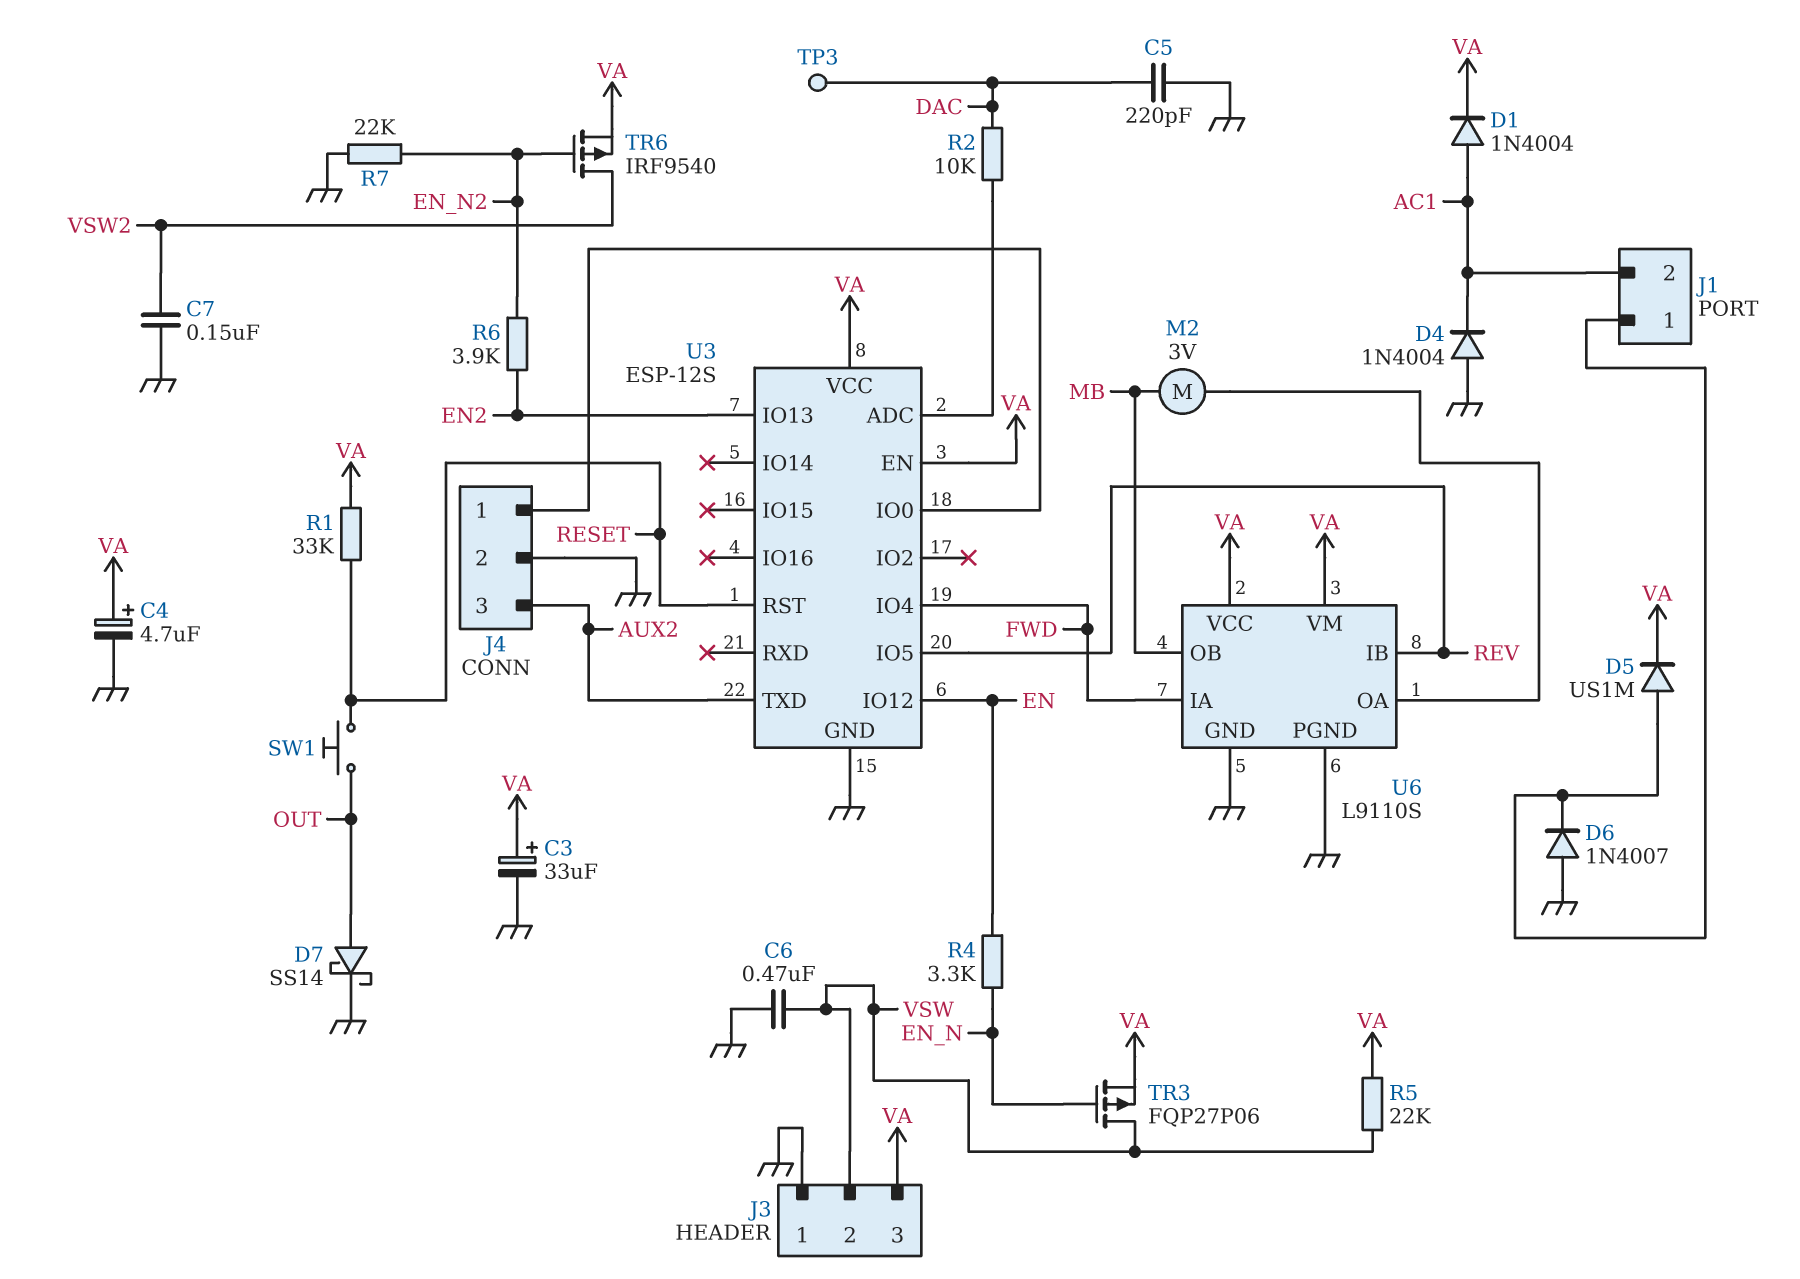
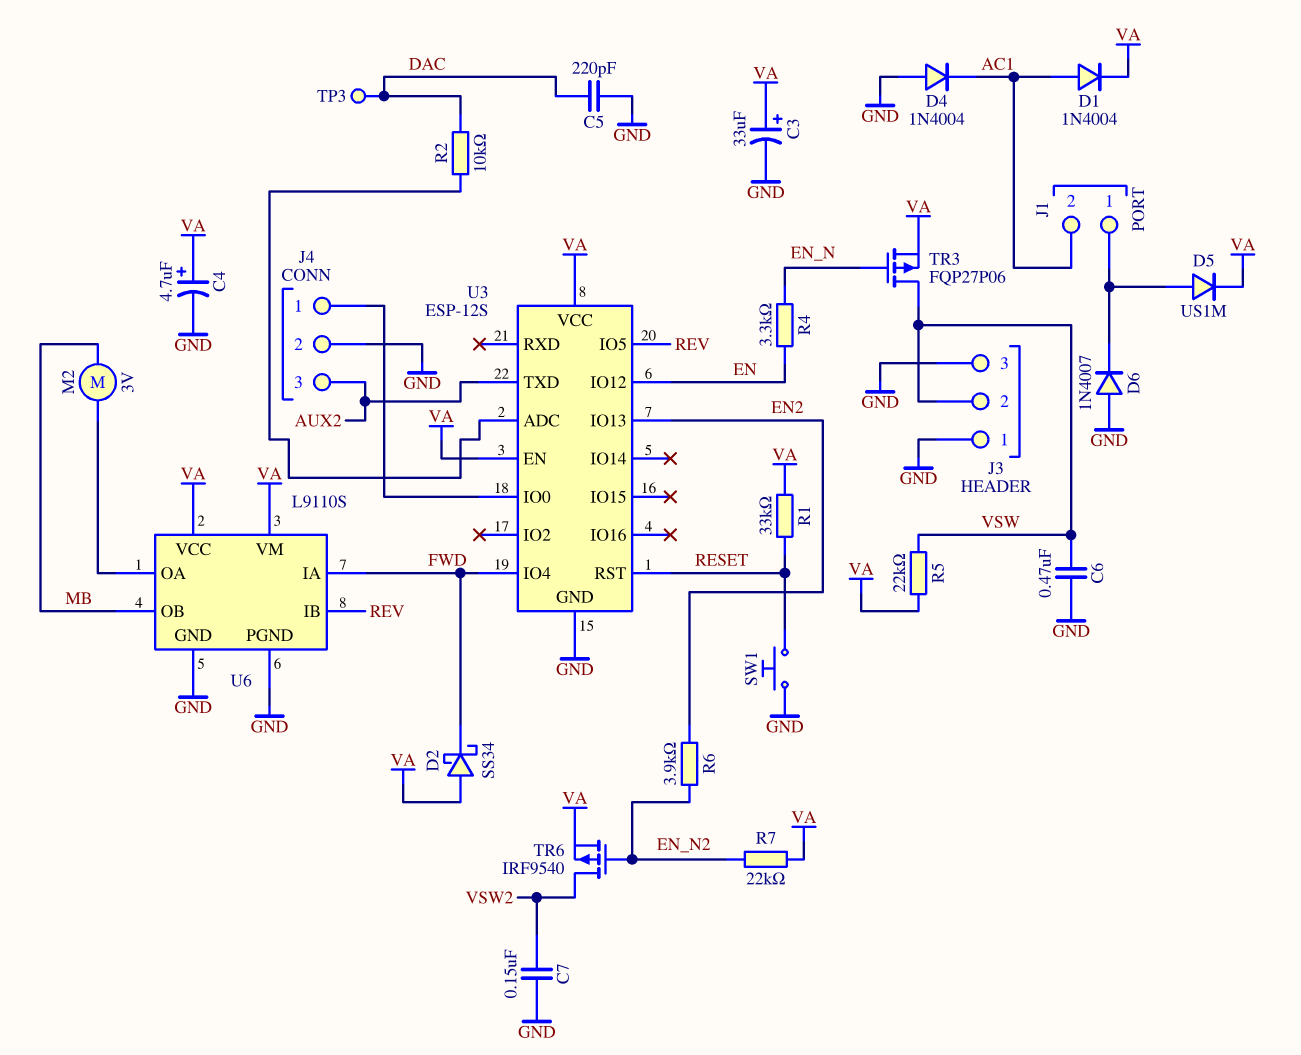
D2: none -> schottky SS34 (A VA, K FWD)
D7: schottky SS14 (A OUT, K GND) -> none
J3 pin 3: VA -> GND
R7: 22k (EN_N2, GND) -> 22k (EN_N2, VA)
SW1: button (OUT, RESET) -> button (GND, RESET)

